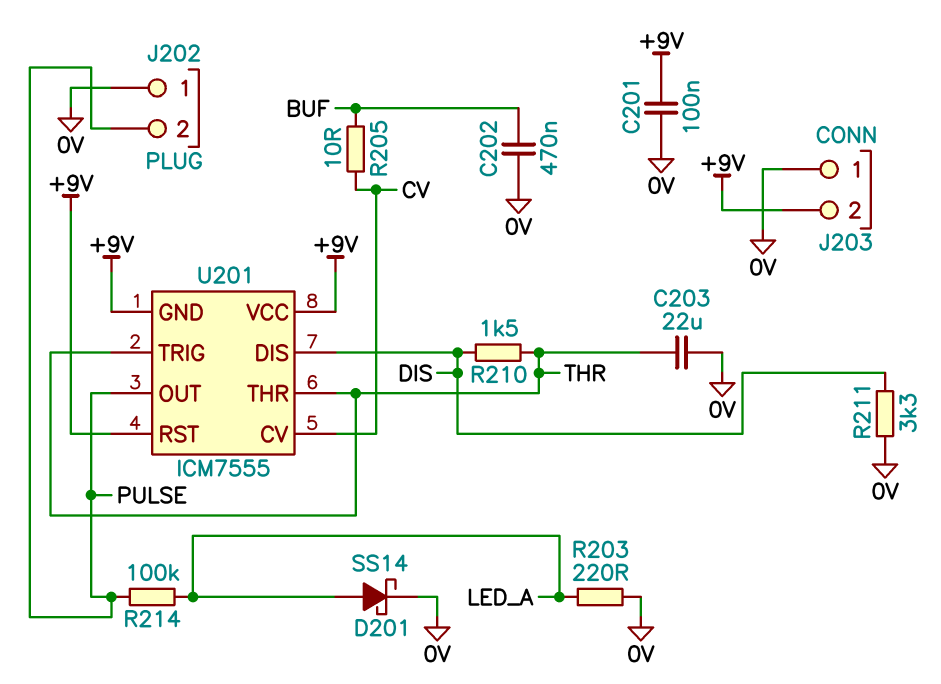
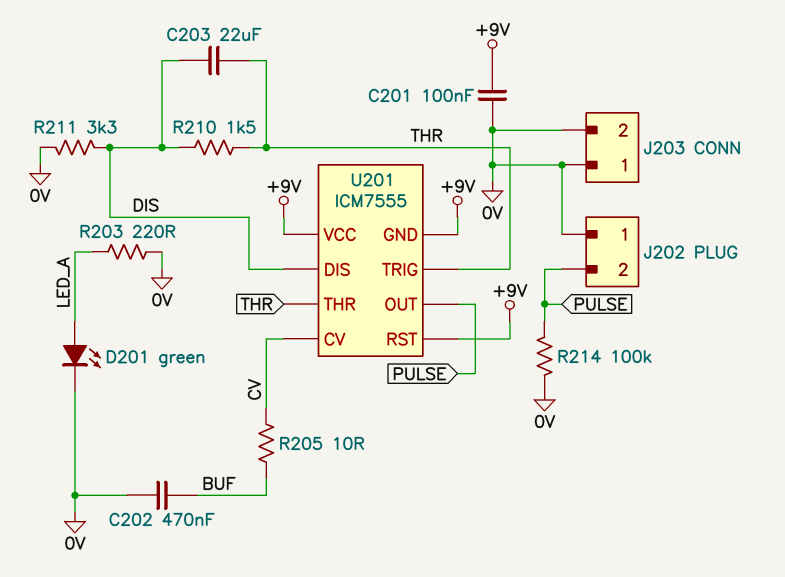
C203: 22uF (0V, THR) -> 22uF (DIS, THR)
D201: schottky SS14 (A LED_A, K 0V) -> LED green (A LED_A, K 0V)
J203 pin 2: +9V -> 0V
R214: 100k (LED_A, PULSE) -> 100k (0V, PULSE)

